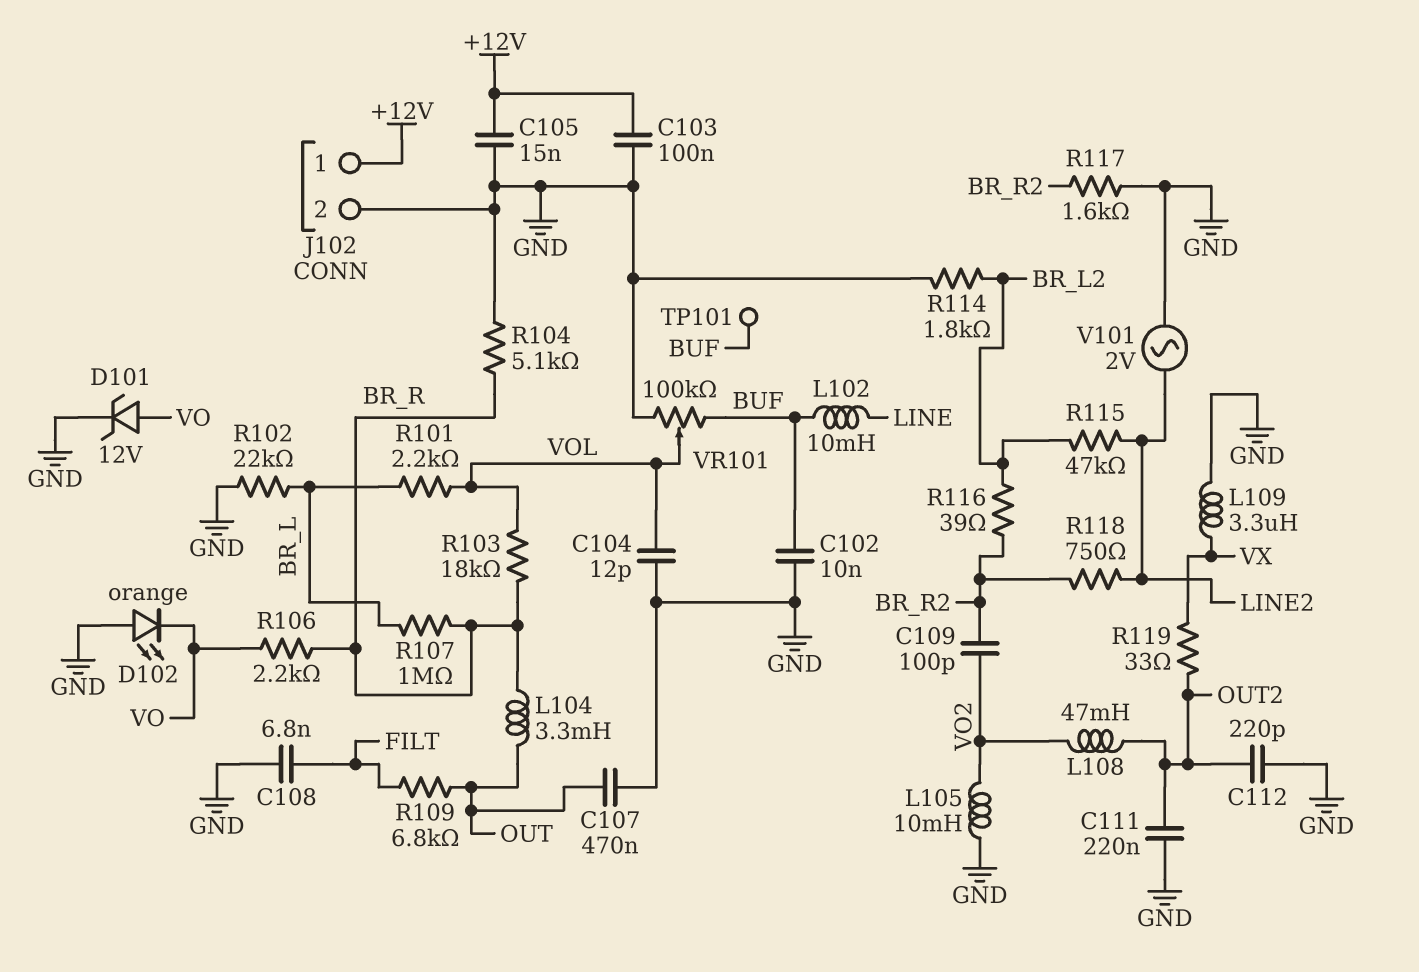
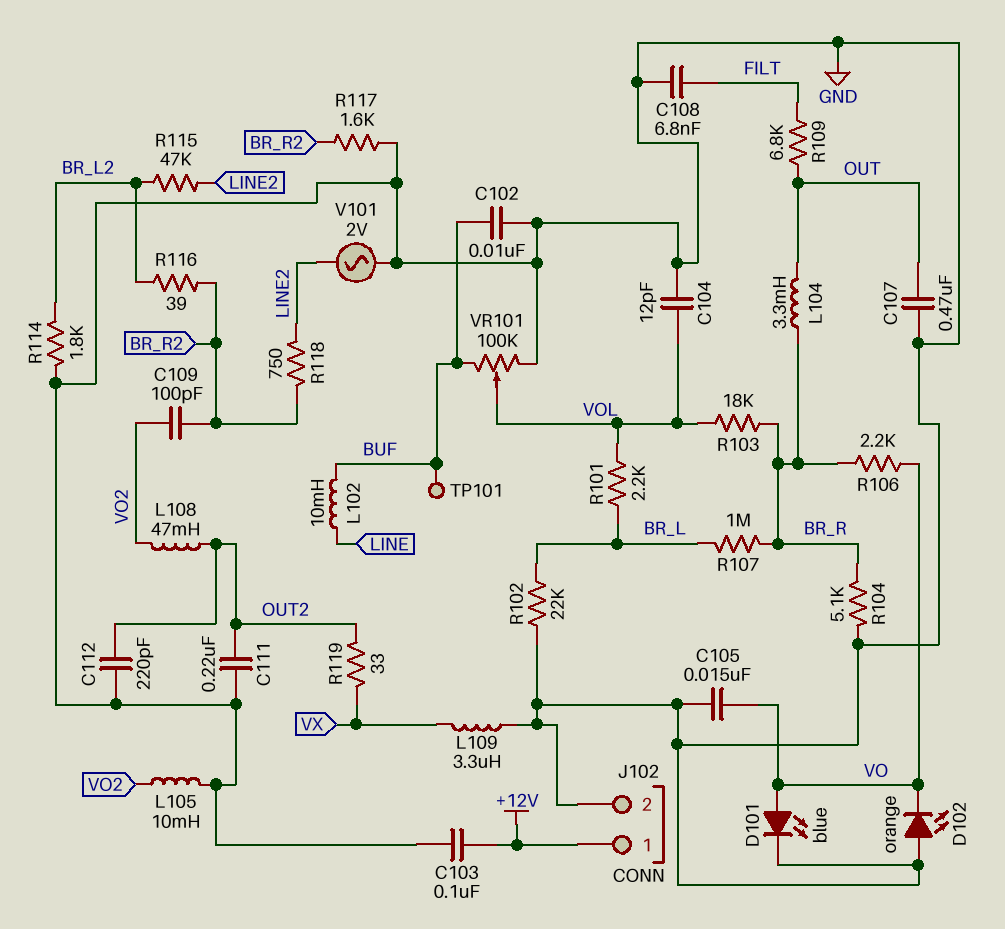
C105: 15nF (+12V, GND) -> 15nF (GND, VO)
D101: zener 12V (A VO, K GND) -> LED blue (A VO, K GND)

